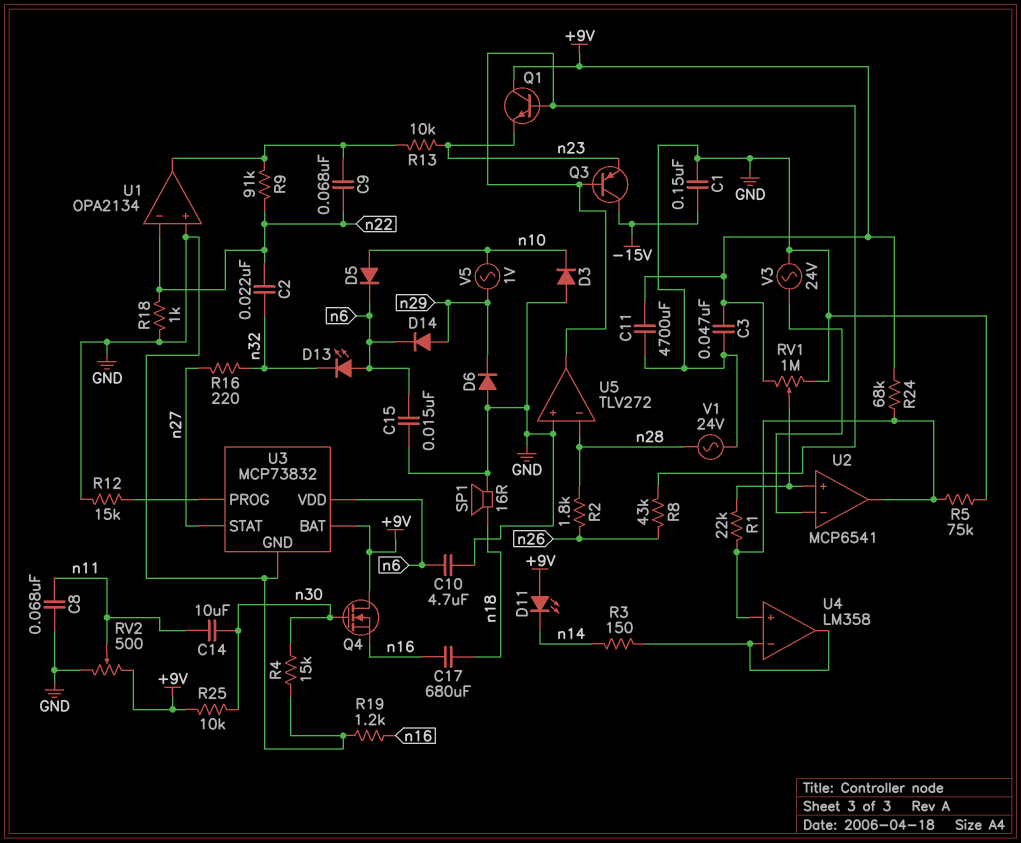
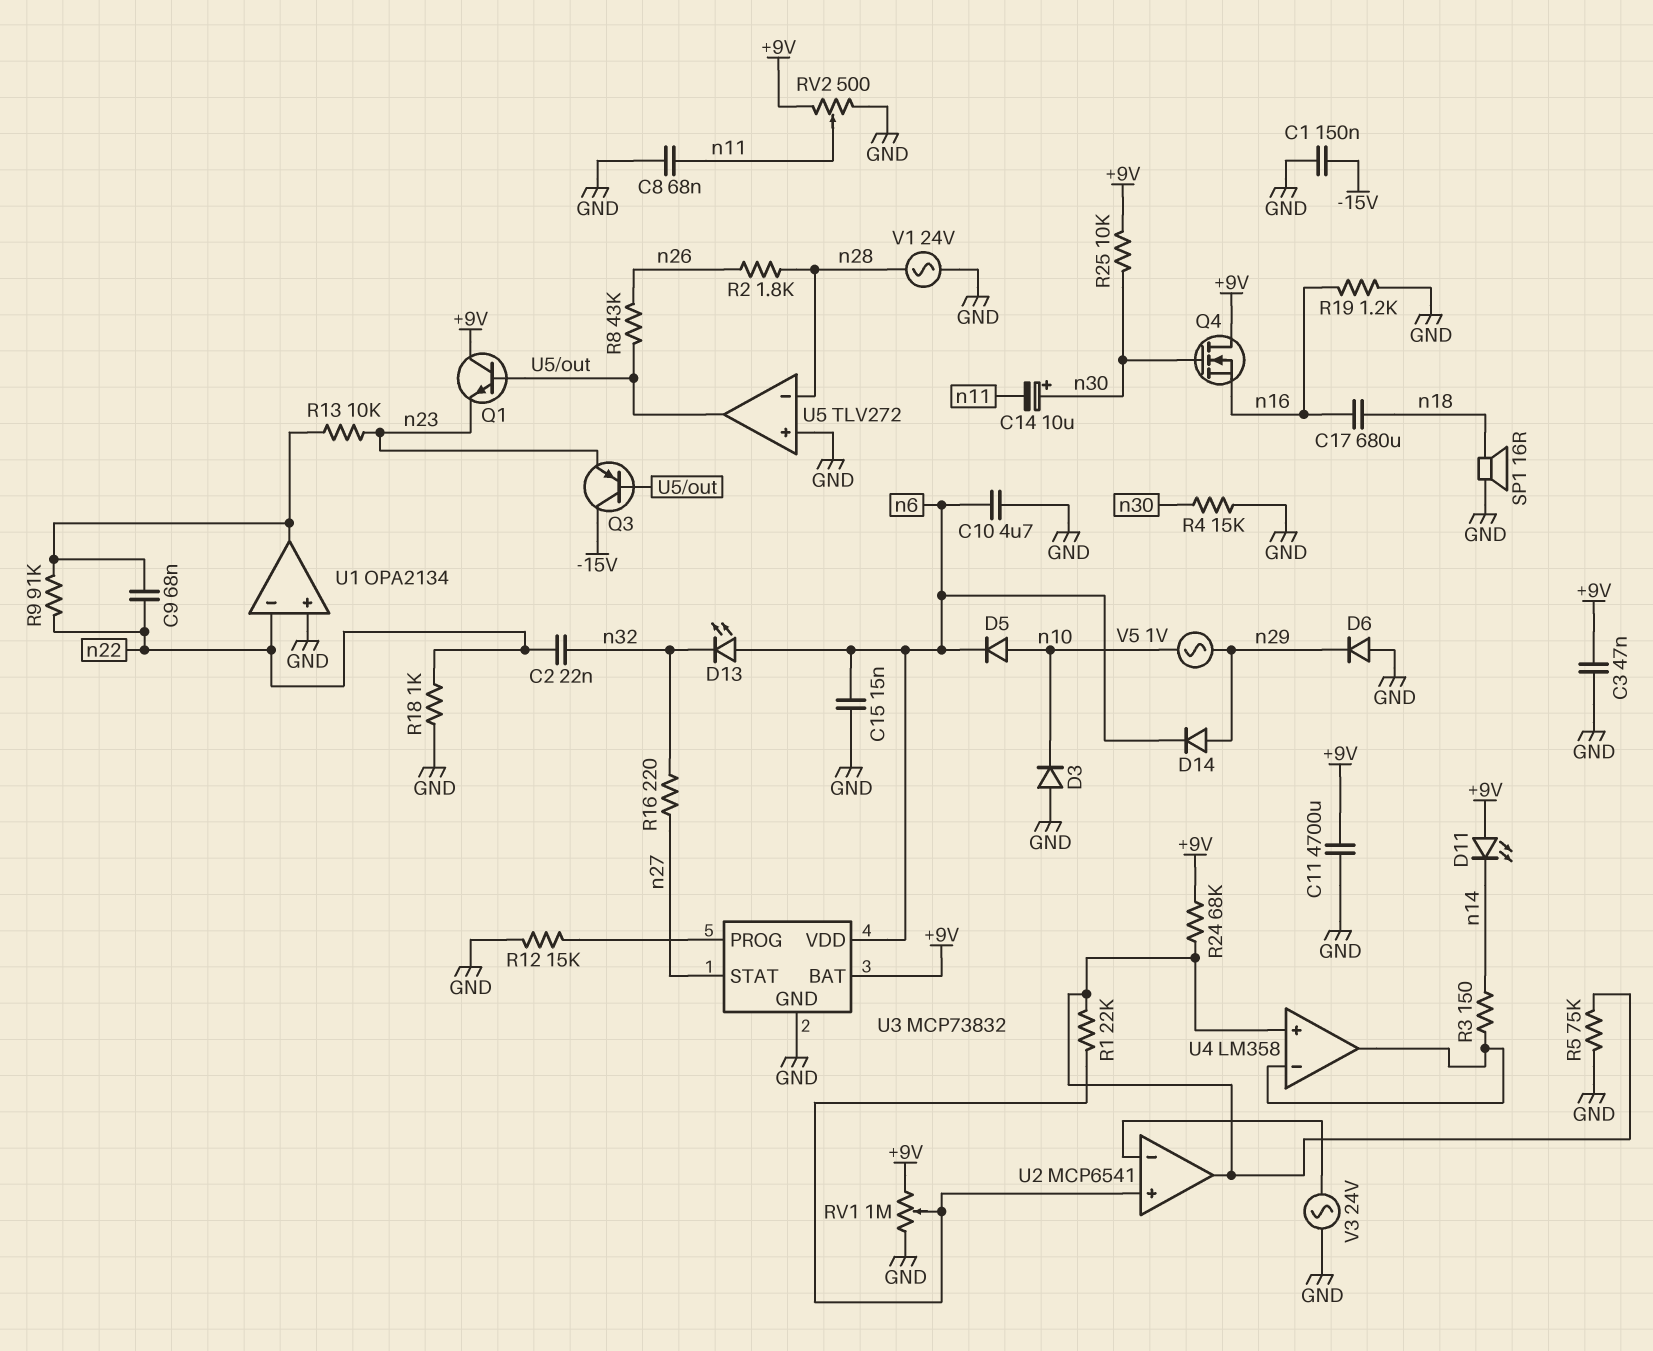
C14: 10uF (n11, n30) -> 10uF (plus n30, minus n11)

